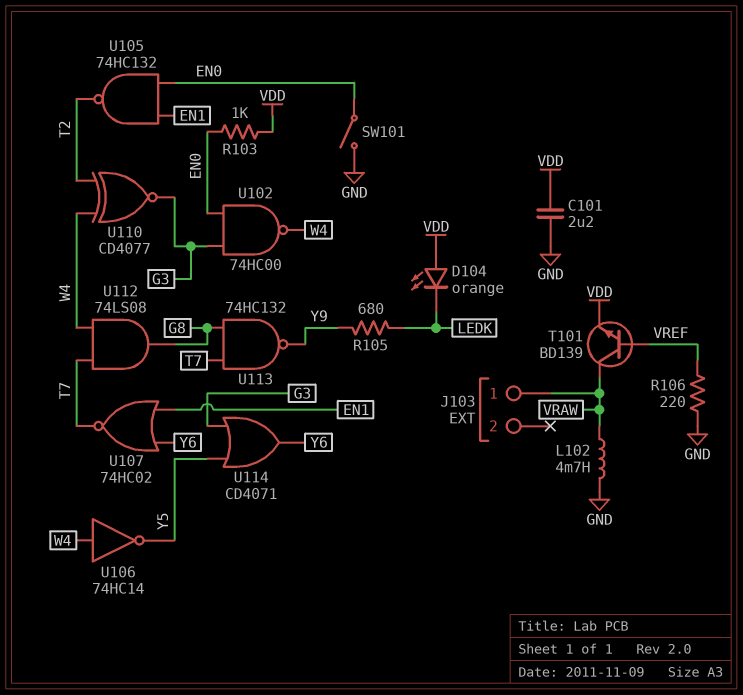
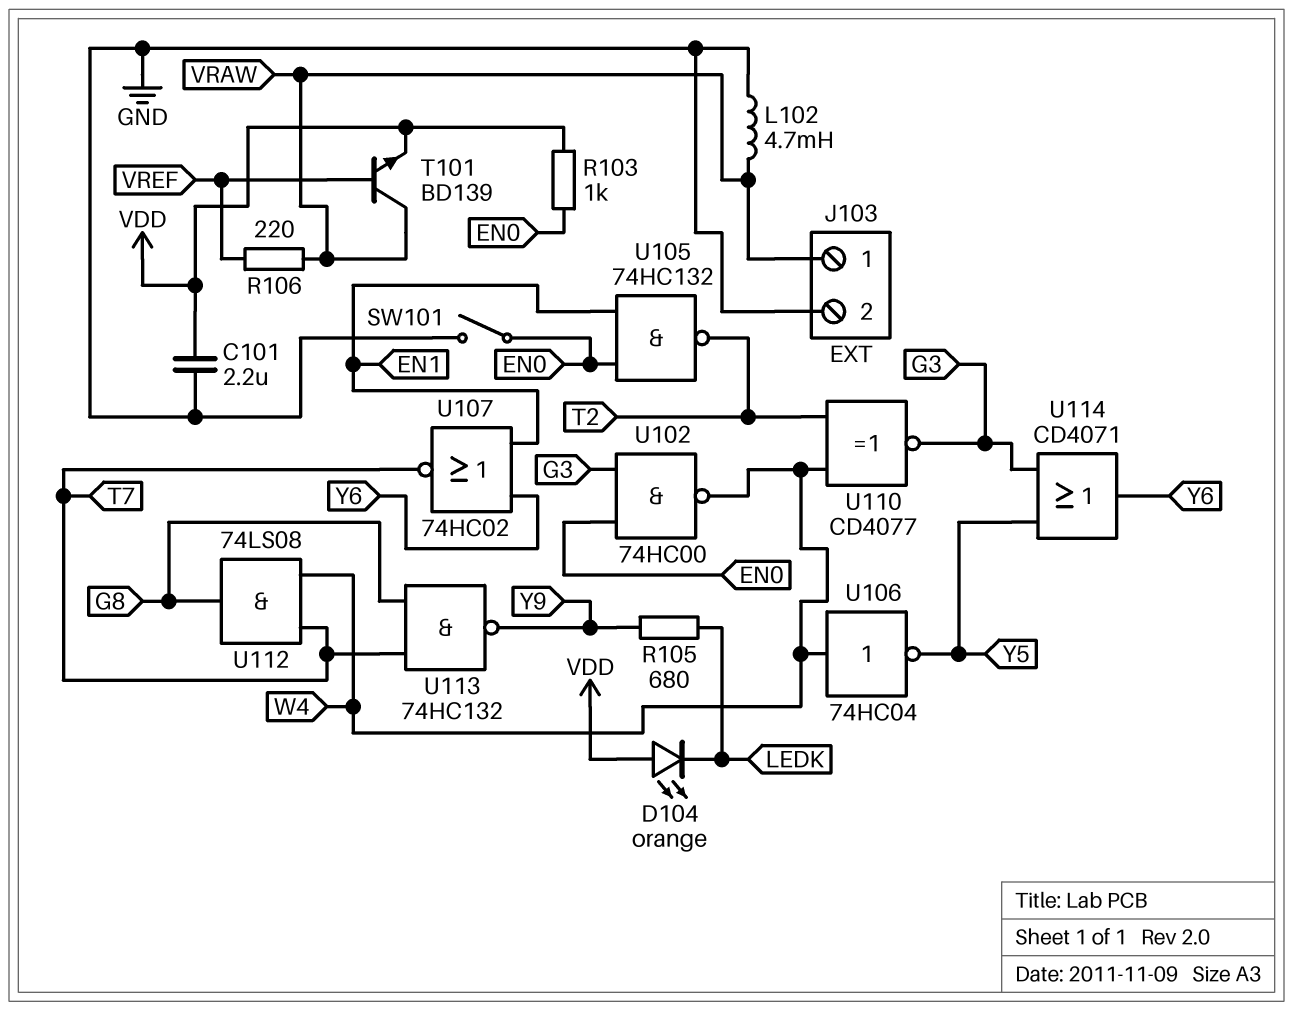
J103 pin 2: none -> GND
R106: 220 (GND, VREF) -> 220 (VRAW, VREF)
U106: NOT 74HC14 (in W4, out Y5) -> NOT 74HC04 (in W4, out Y5)

